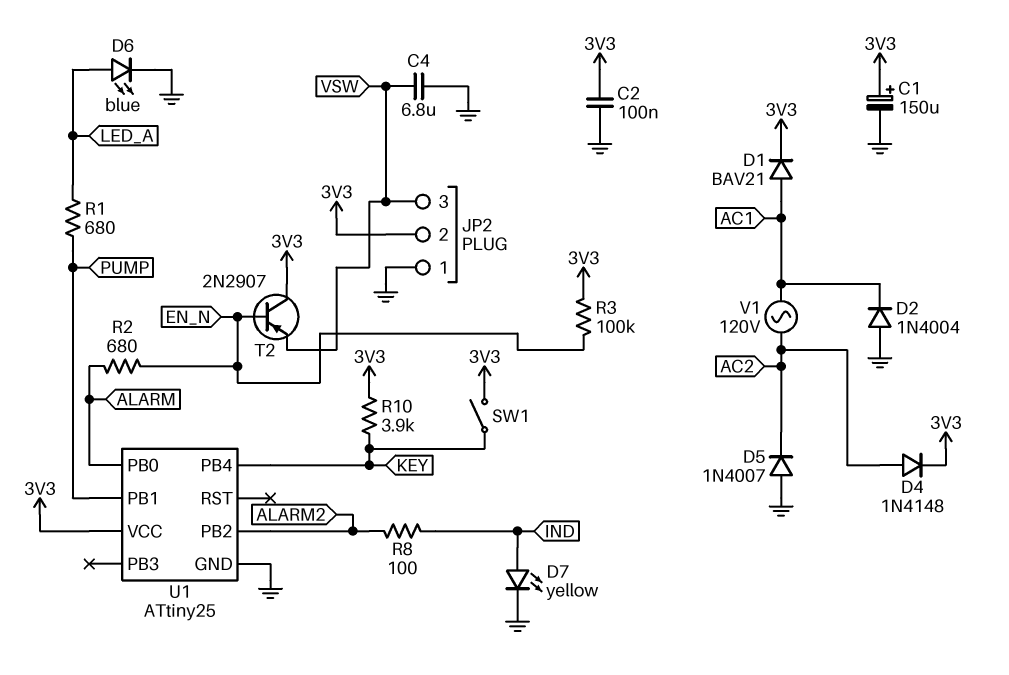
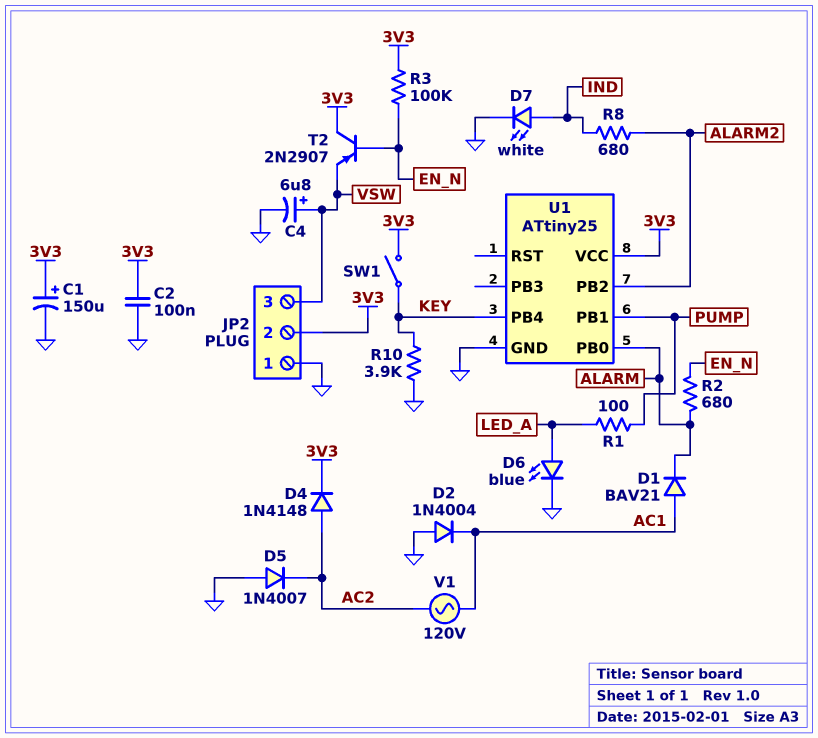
C4: 6.8uF (GND, VSW) -> 6.8uF (plus VSW, minus GND)
D1: diode BAV21 (A AC1, K 3V3) -> diode BAV21 (A AC1, K ALARM)
D7: LED yellow (A IND, K GND) -> LED white (A IND, K GND)
R1: 680 (LED_A, PUMP) -> 100 (LED_A, PUMP)
R8: 100 (ALARM2, IND) -> 680 (ALARM2, IND)
R10: 3.9k (3V3, KEY) -> 3.9k (GND, KEY)

